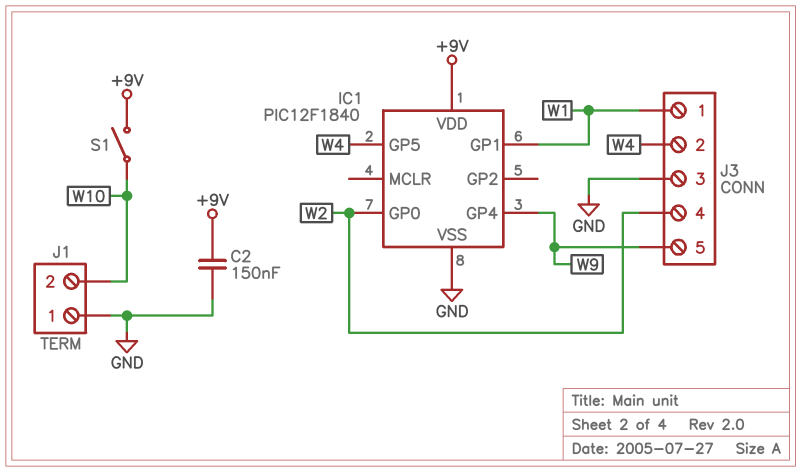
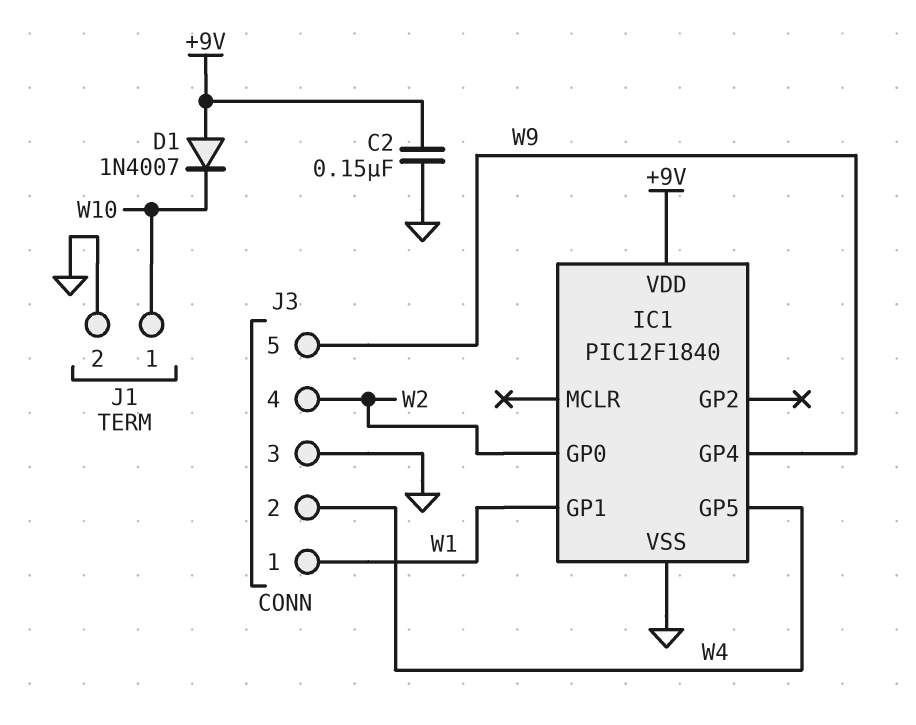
D1: none -> diode 1N4007 (A +9V, K W10)
J1 pin 1: GND -> W10
J1 pin 2: W10 -> GND
S1: switch (+9V, W10) -> none

